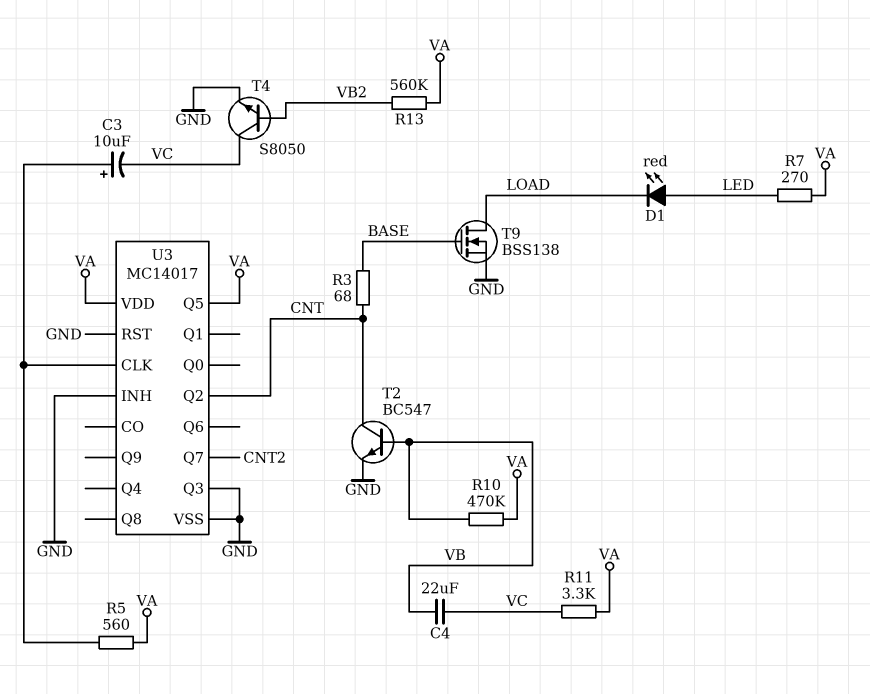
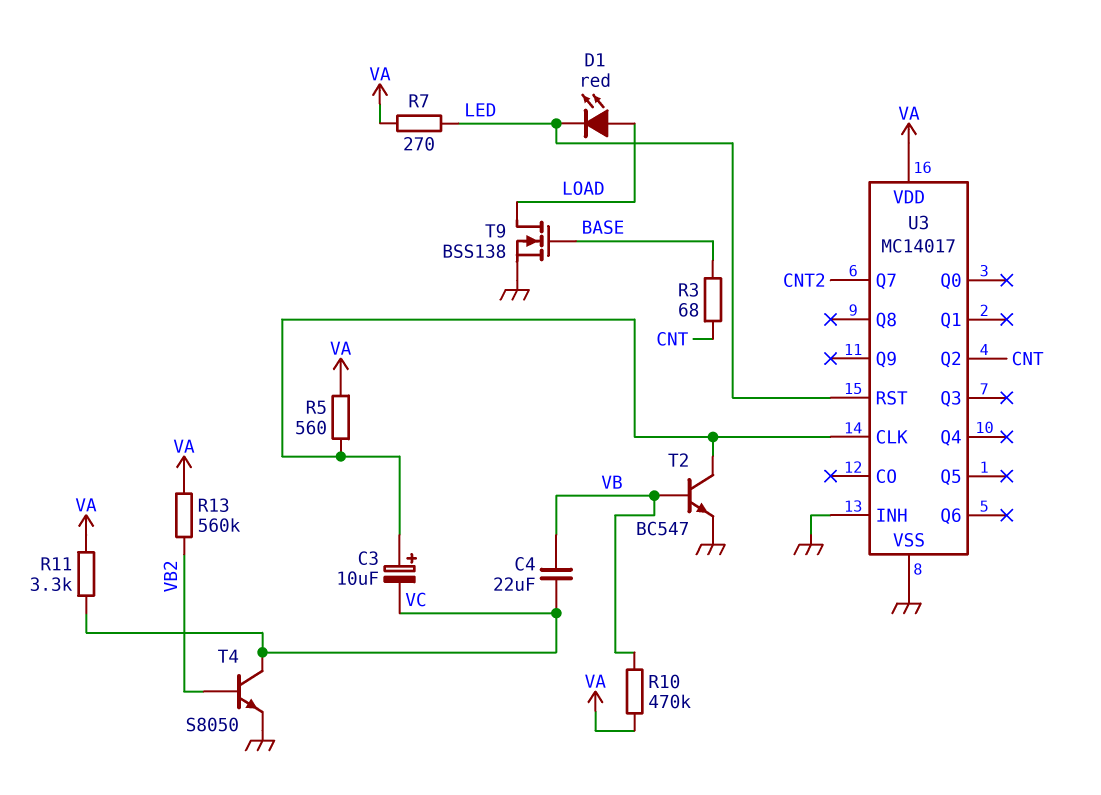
D1: LED red (A LED, K LOAD) -> LED red (A LOAD, K LED)
T2: NPN BC547 (B VB, C CNT, E GND) -> NPN BC547 (B VB, C U3/CLK, E GND)
U3 pin Q3: GND -> none
U3 pin Q5: VA -> none
U3 pin RST: GND -> LED

